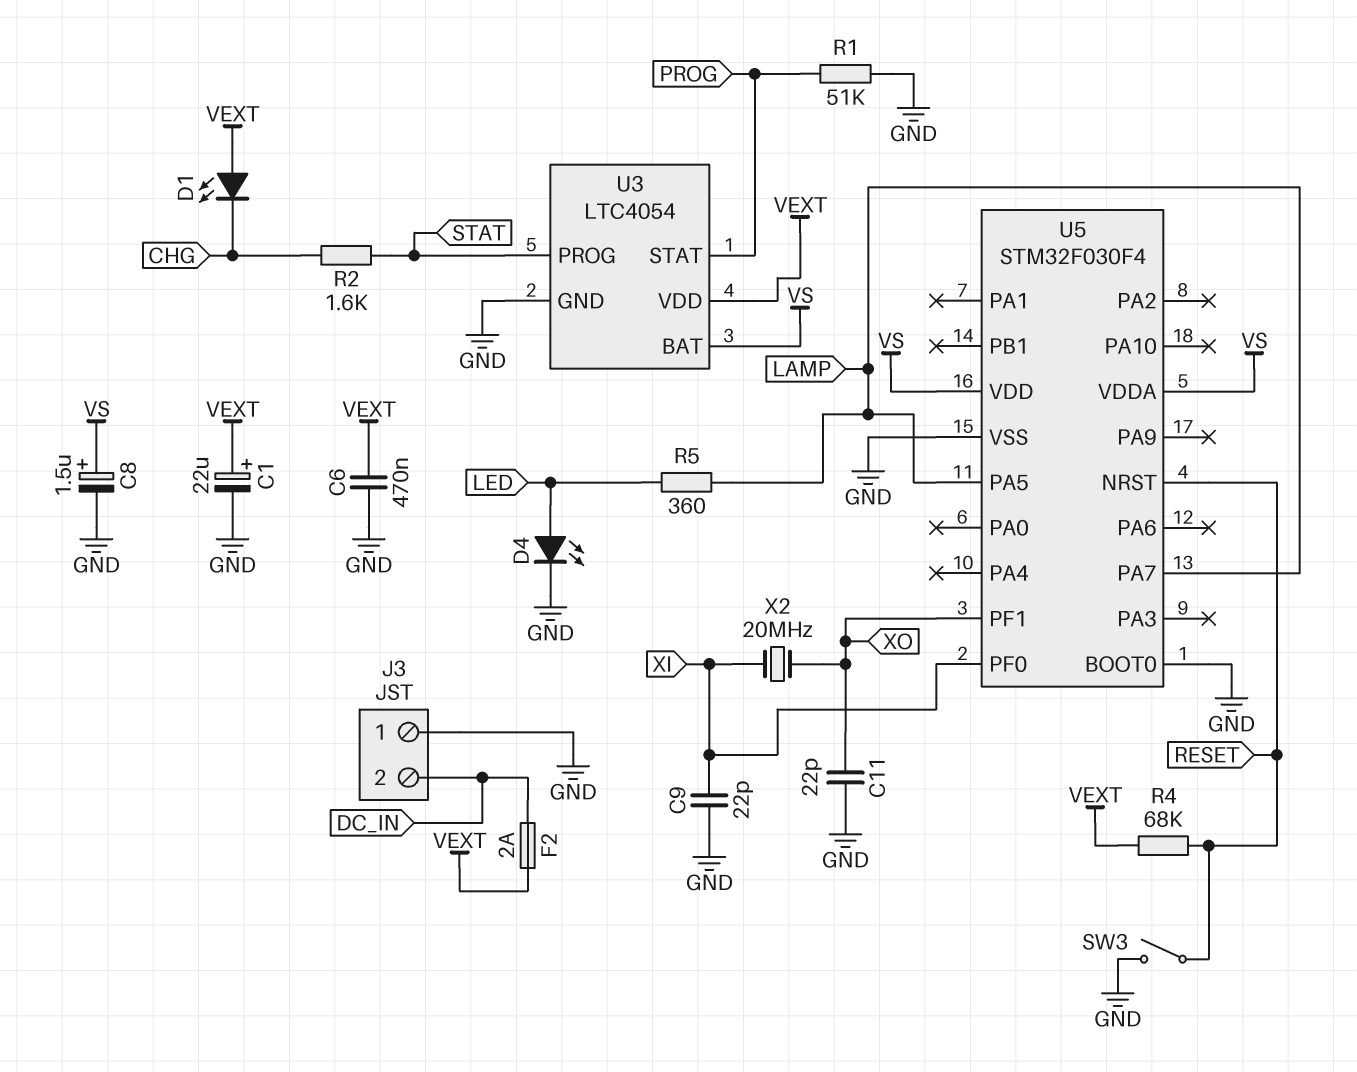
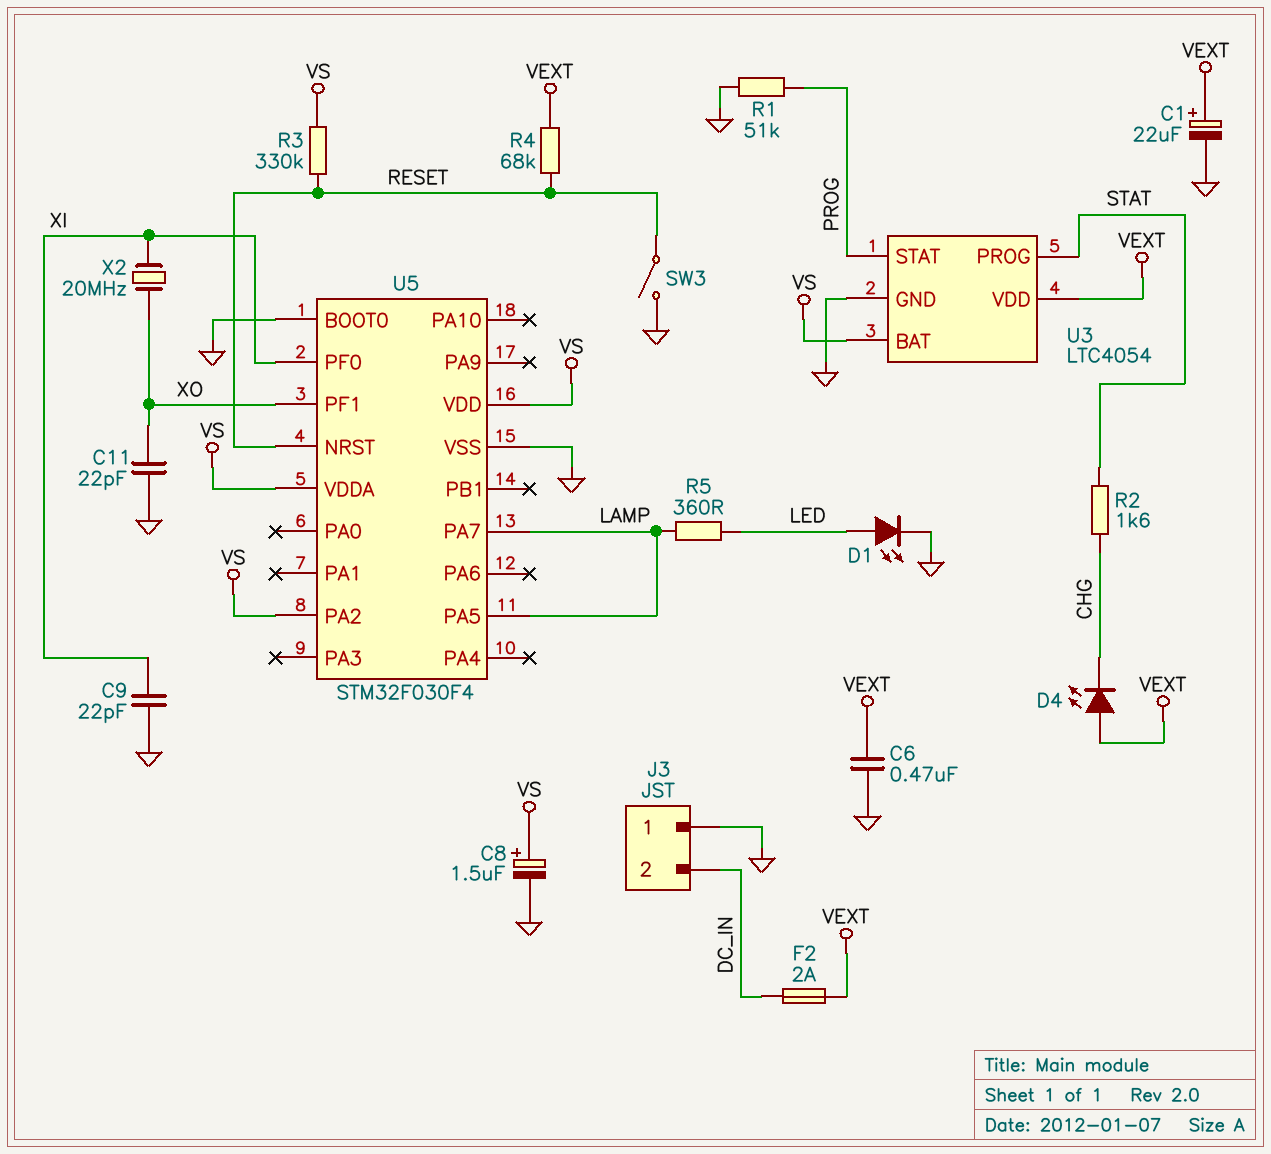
D1: LED (A VEXT, K CHG) -> LED (A LED, K GND)
D4: LED (A LED, K GND) -> LED (A VEXT, K CHG)
R3: none -> 330k (RESET, VS)
U5 pin PA2: none -> VS

